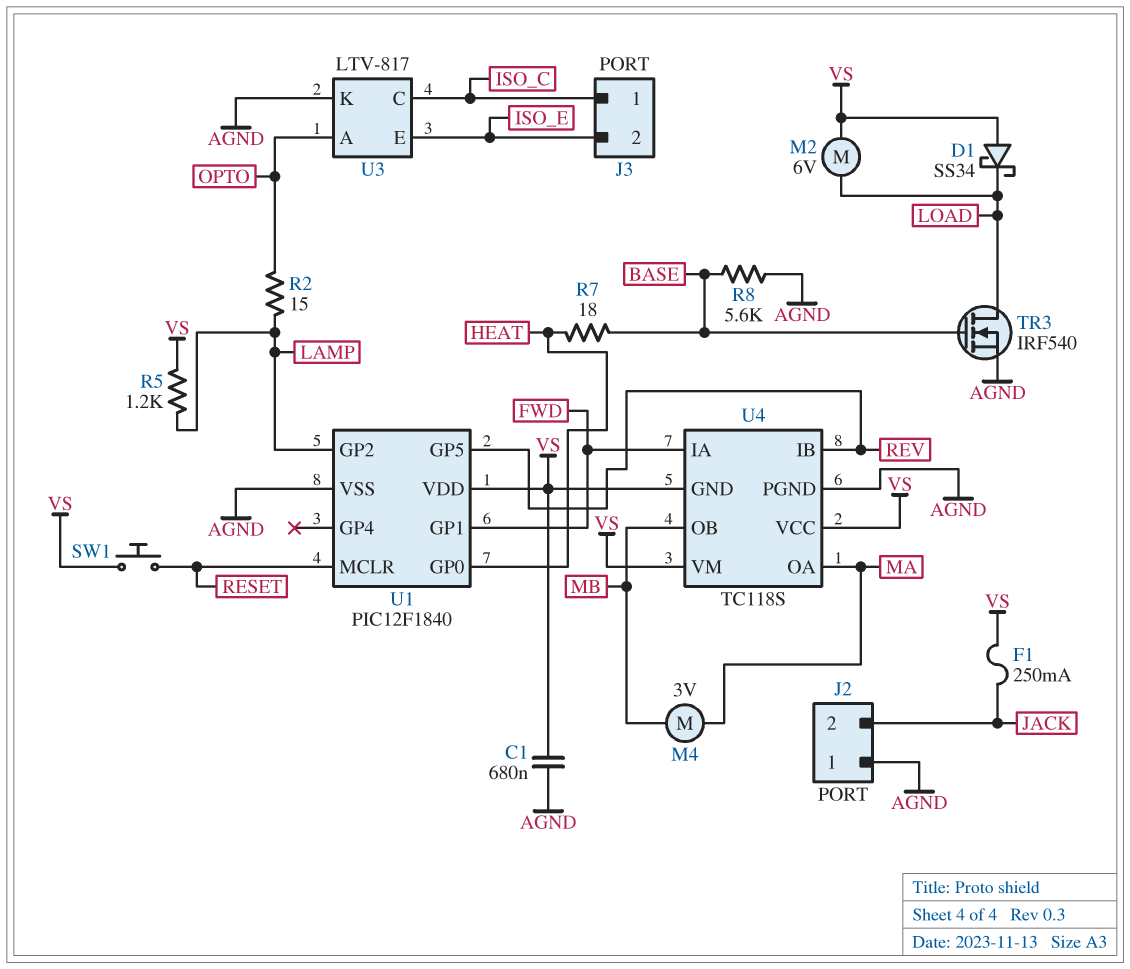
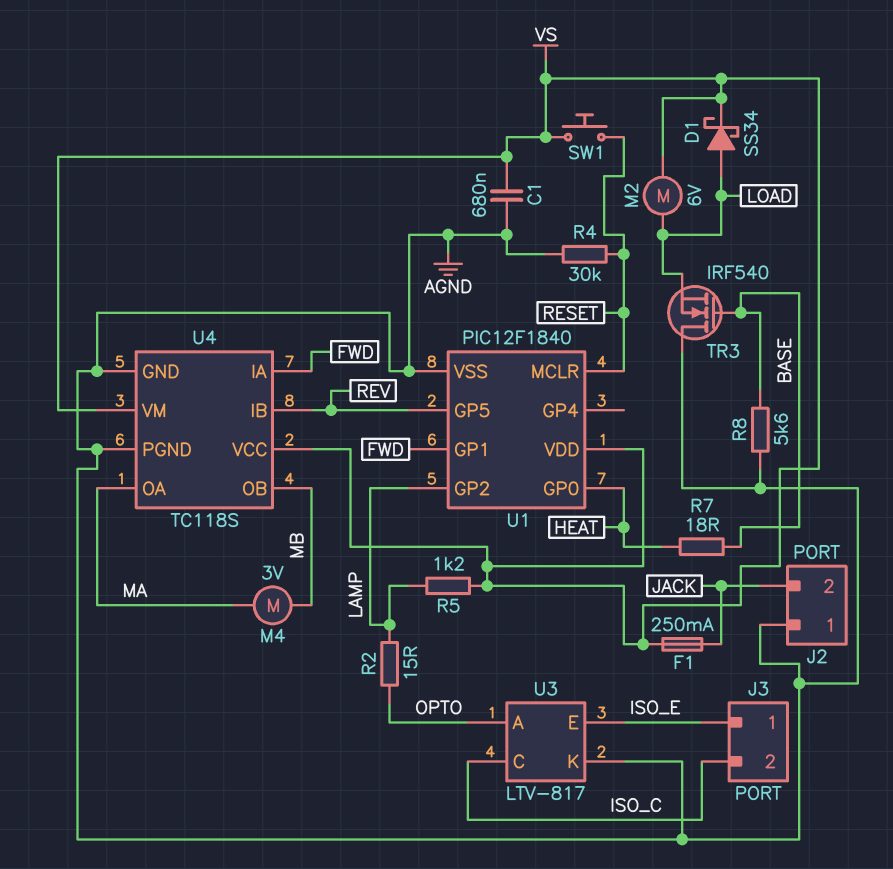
D1: schottky SS34 (A VS, K LOAD) -> schottky SS34 (A LOAD, K VS)
J3 pin 1: ISO_C -> ISO_E
J3 pin 2: ISO_E -> ISO_C
R4: none -> 30k (AGND, RESET)
TR3: NMOS IRF540 (G BASE, D LOAD, S AGND) -> NMOS IRF540 (G BASE, D AGND, S LOAD)
U4 pin GND: VS -> AGND

